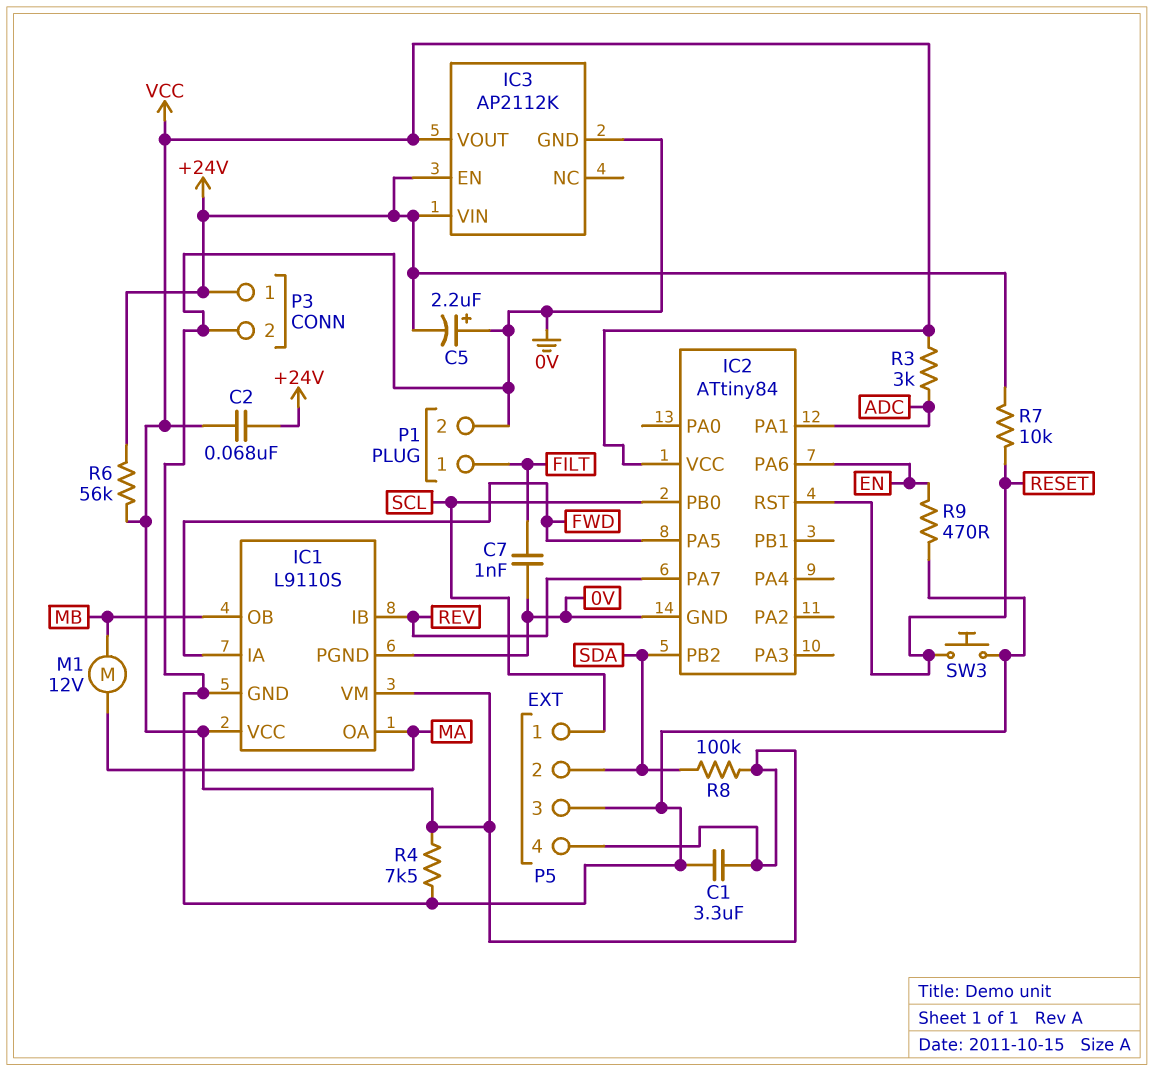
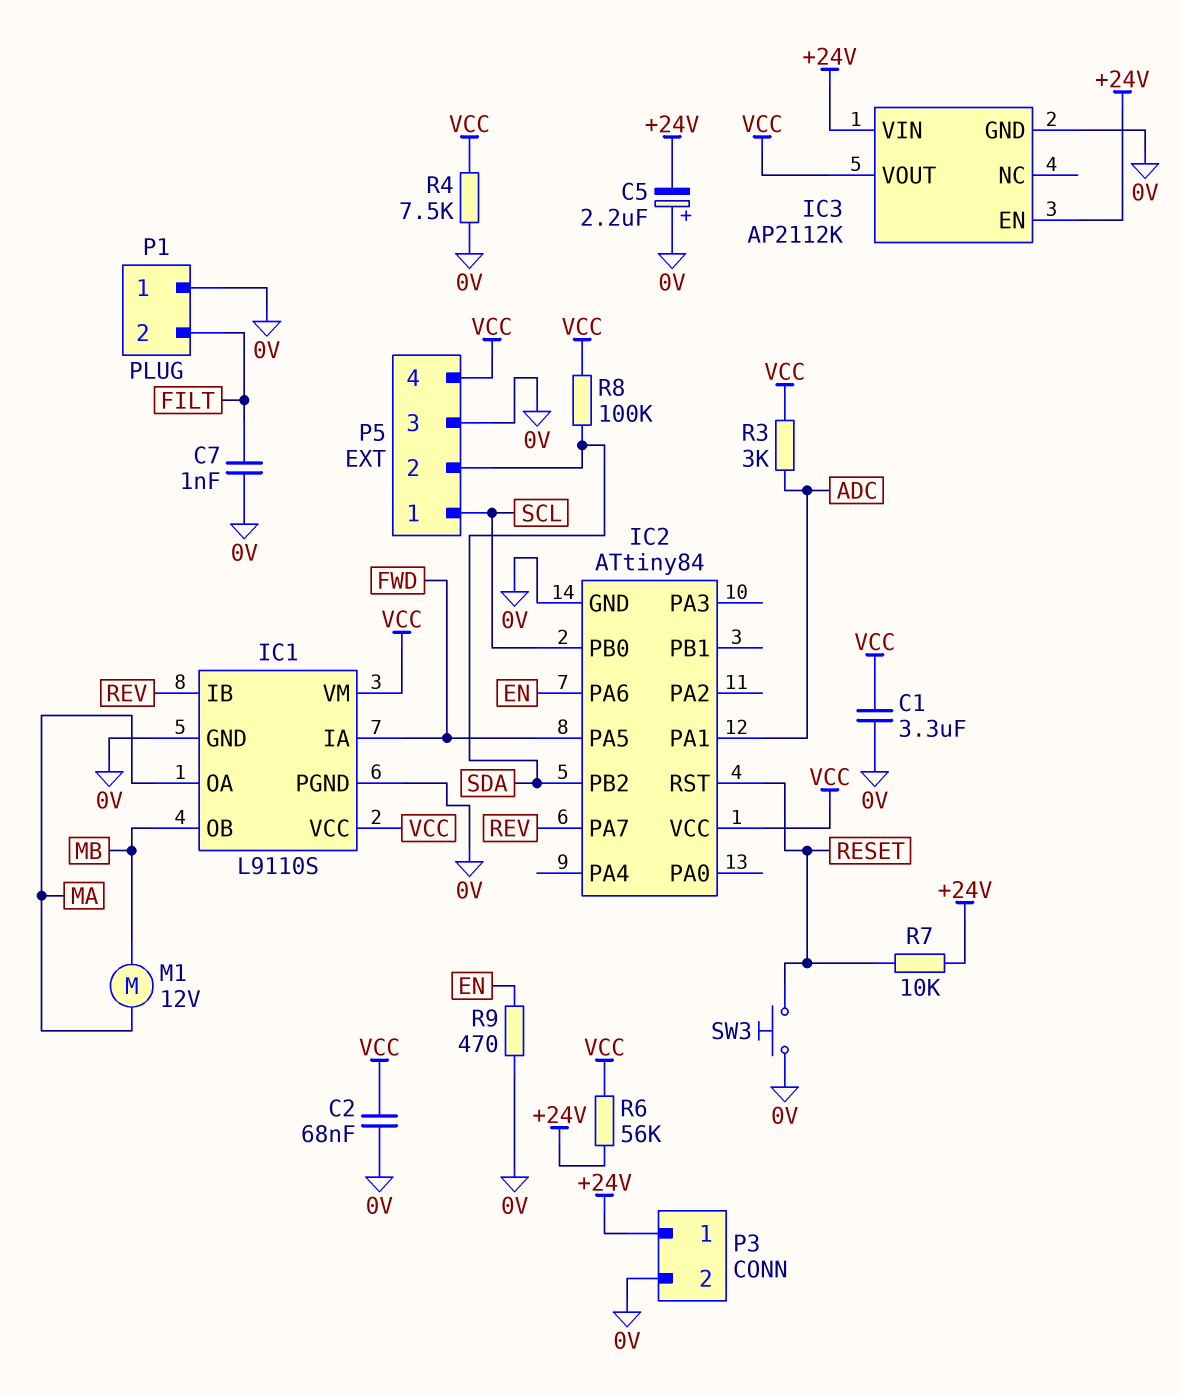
C2: 68nF (+24V, VCC) -> 68nF (0V, VCC)
P1 pin 1: FILT -> 0V
P1 pin 2: 0V -> FILT

